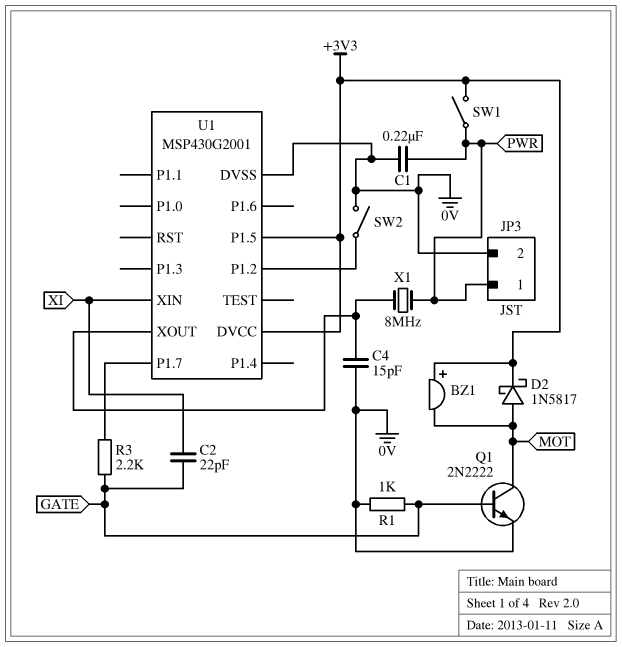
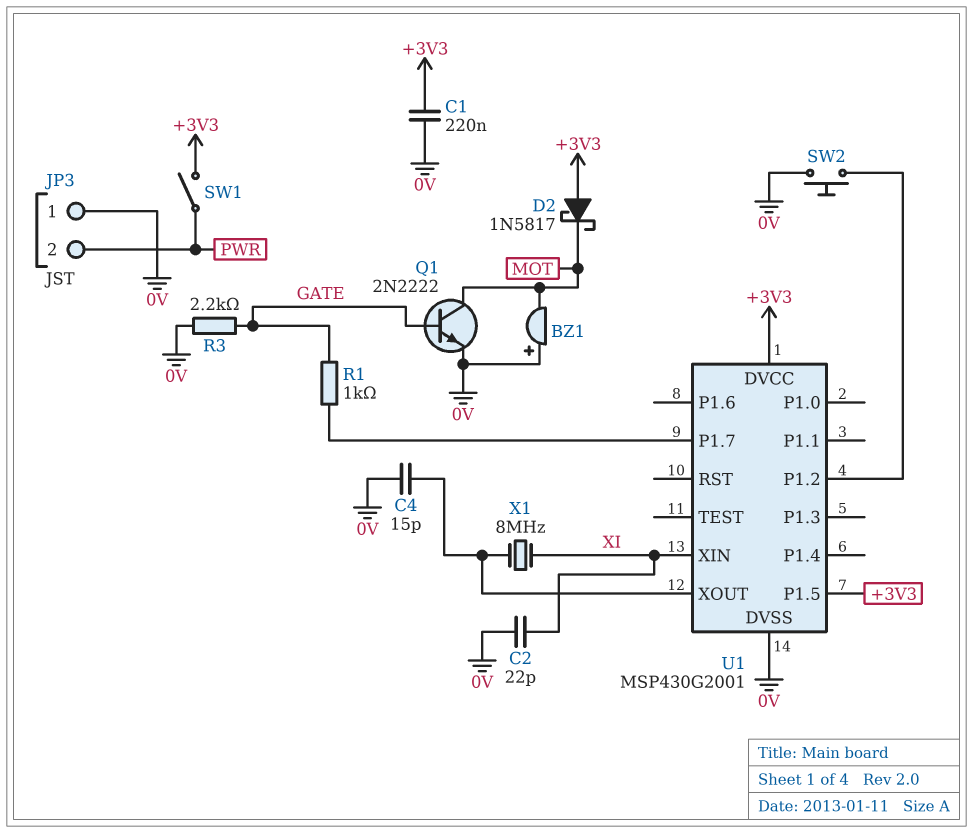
BZ1: buzzer (plus +3V3, minus MOT) -> buzzer (plus 0V, minus MOT)
C1: 220nF (0V, PWR) -> 220nF (+3V3, 0V)
C2: 22pF (GATE, XI) -> 22pF (0V, XI)
D2: schottky 1N5817 (A MOT, K +3V3) -> schottky 1N5817 (A +3V3, K MOT)
JP3 pin 1: PWR -> 0V
JP3 pin 2: 0V -> PWR
R1: 1k (0V, GATE) -> 1k (GATE, U1/P1.7)
R3: 2.2k (GATE, U1/P1.7) -> 2.2k (0V, GATE)
SW2: switch (0V, U1/P1.2) -> button (0V, U1/P1.2)
X1: 8MHz (PWR, U1/XOUT) -> 8MHz (U1/XOUT, XI)

